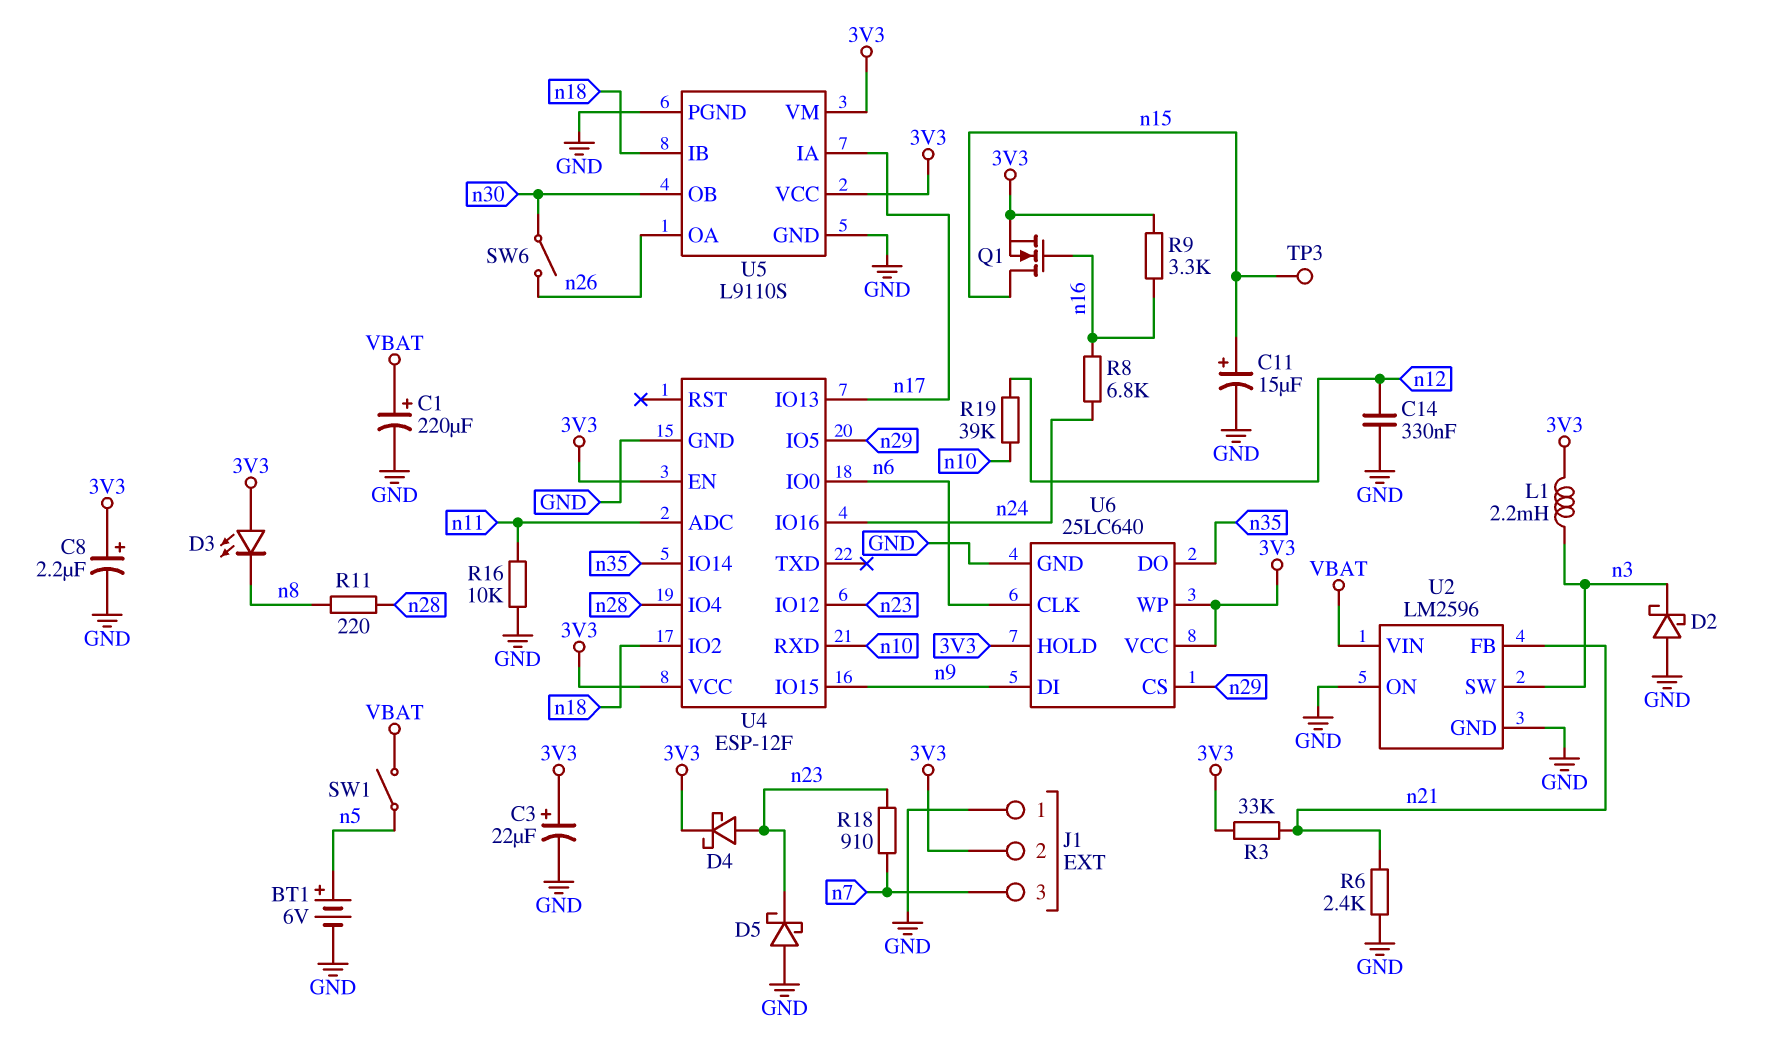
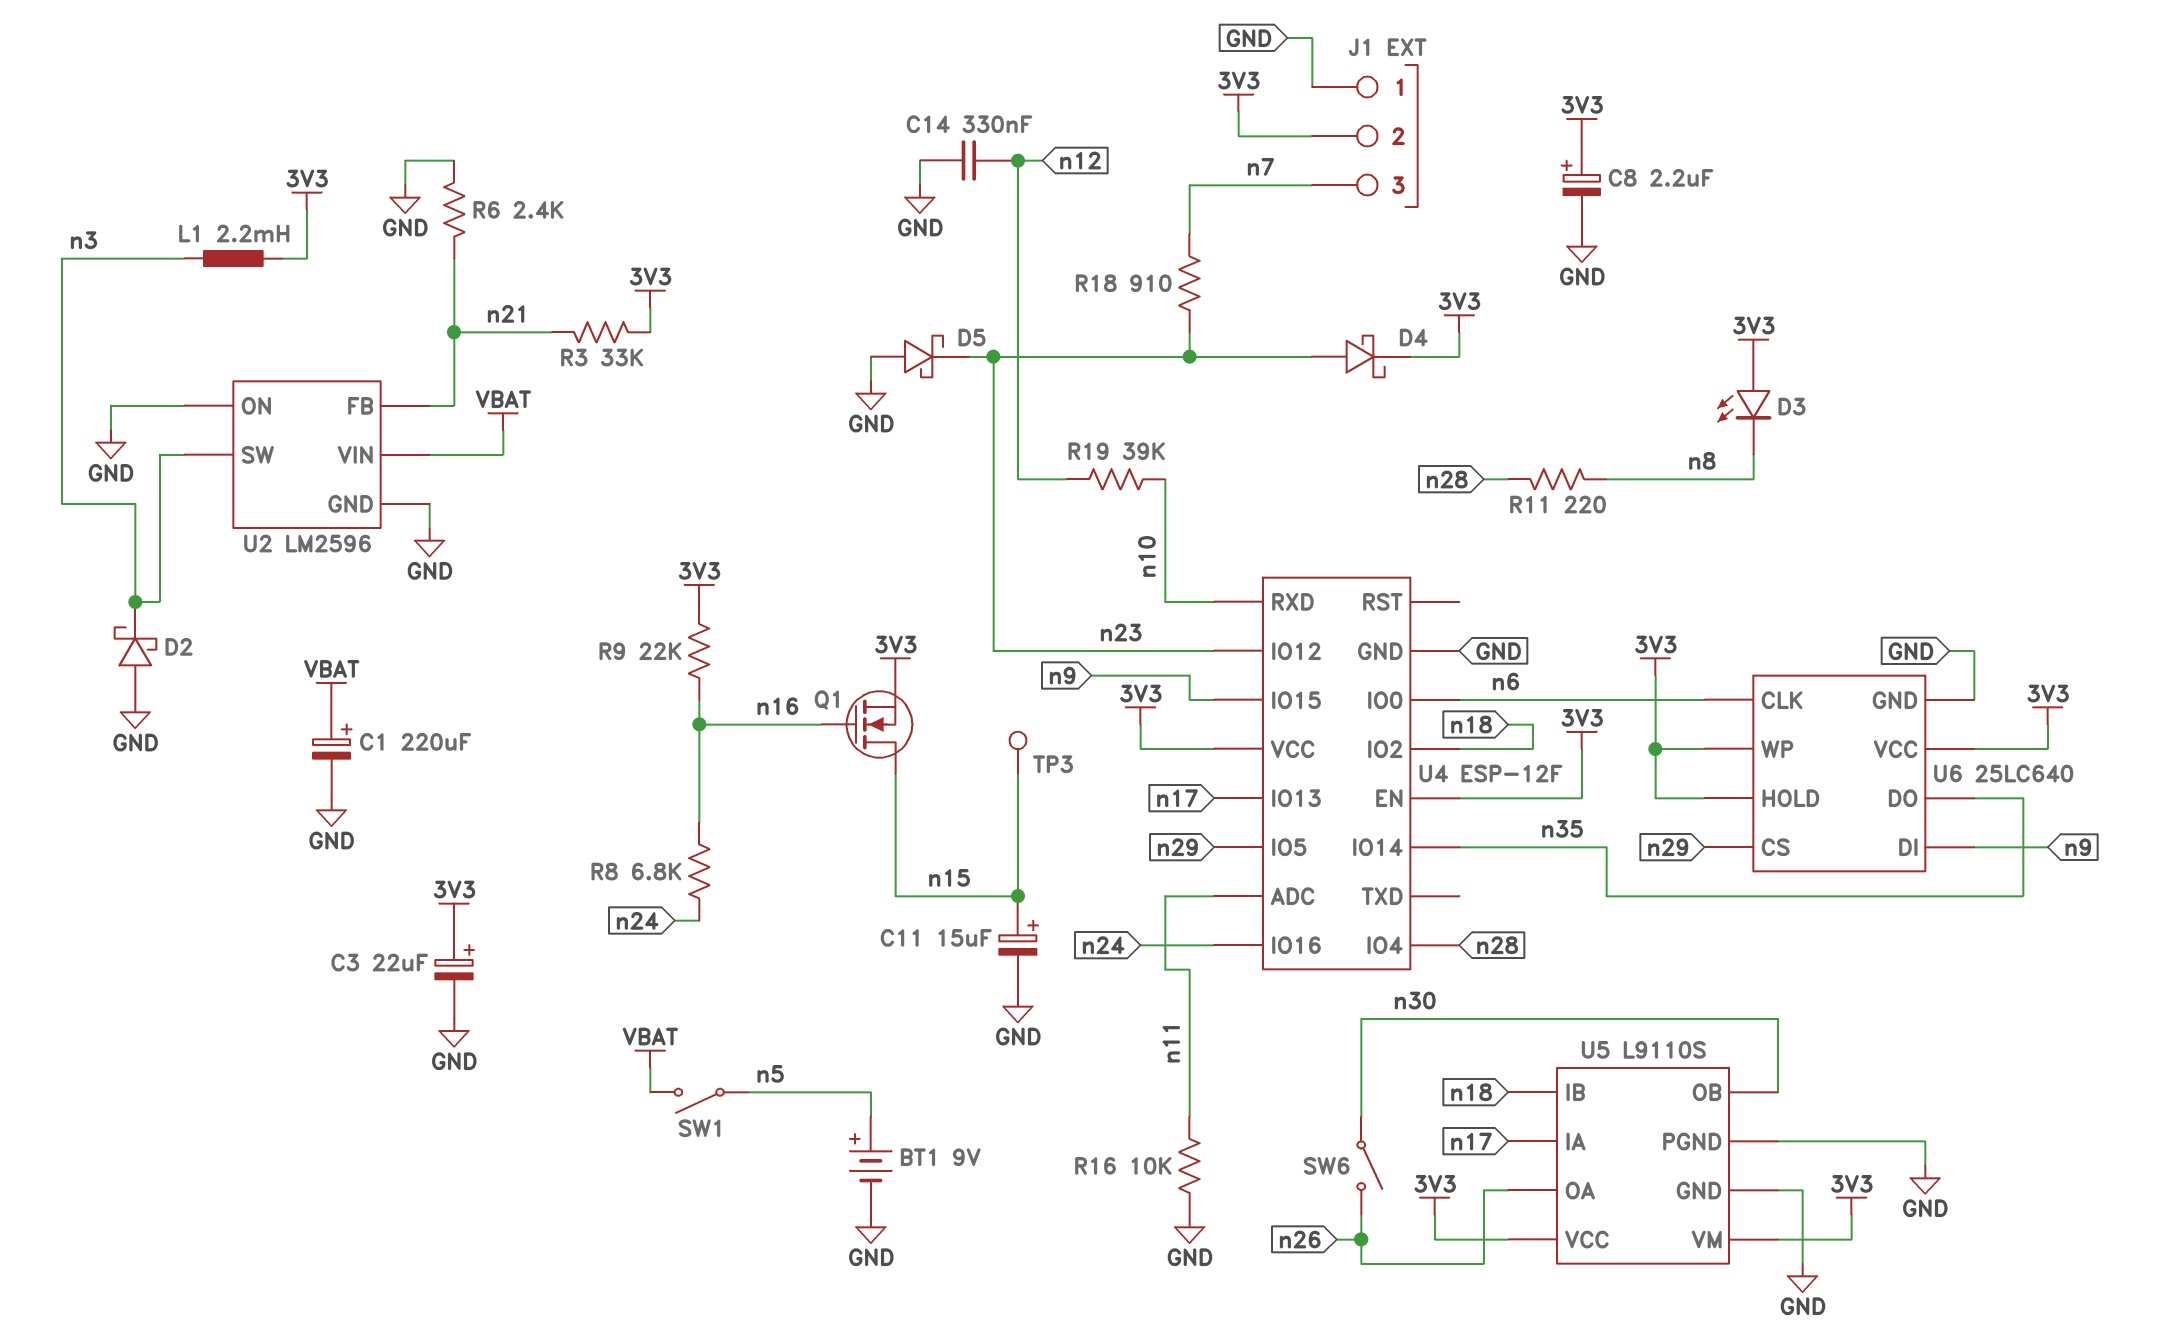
BT1: 6V (plus n5, minus GND) -> 9V (plus n5, minus GND)
R9: 3.3k (3V3, n16) -> 22k (3V3, n16)

